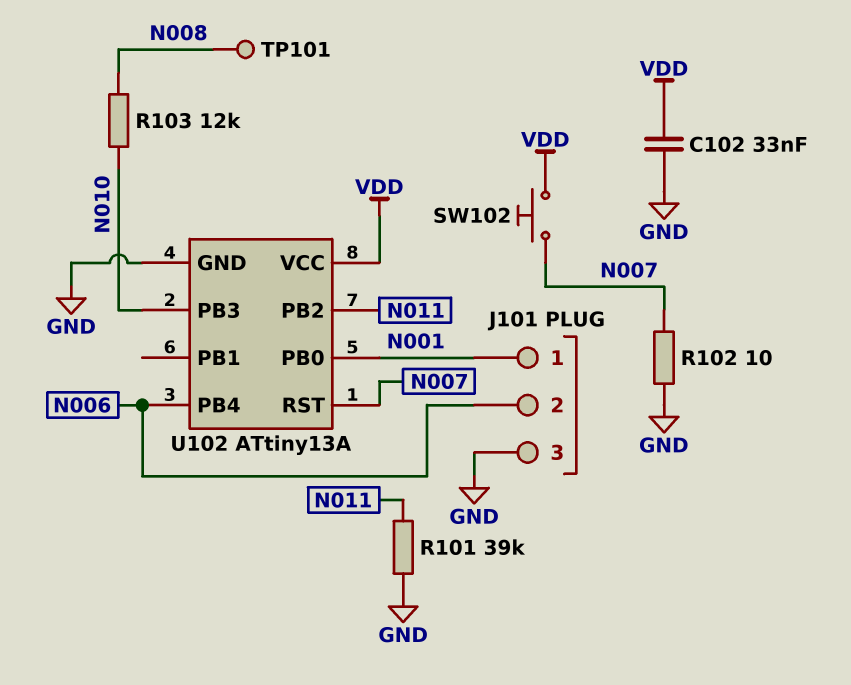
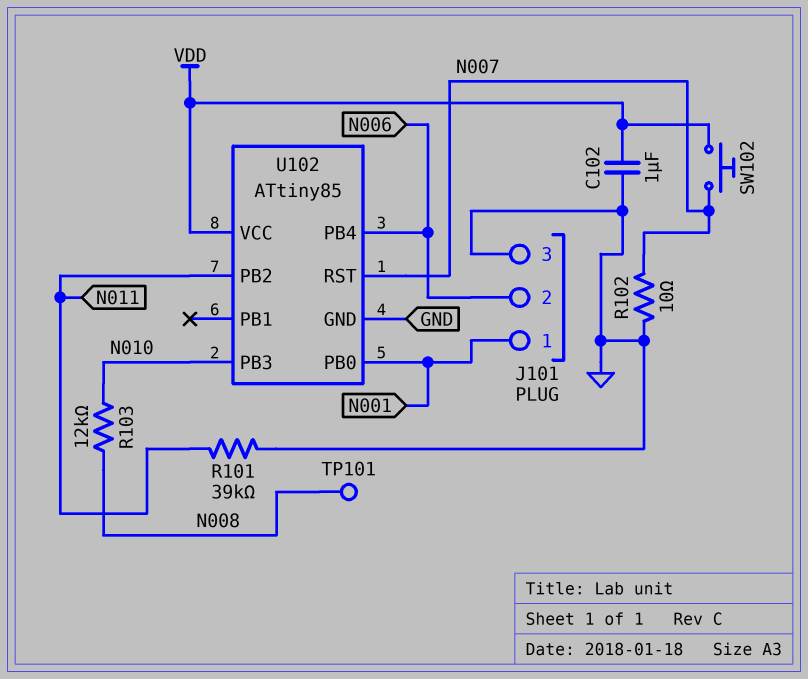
C102: 33nF (GND, VDD) -> 1uF (GND, VDD)
U102: ATtiny13A -> ATtiny85

